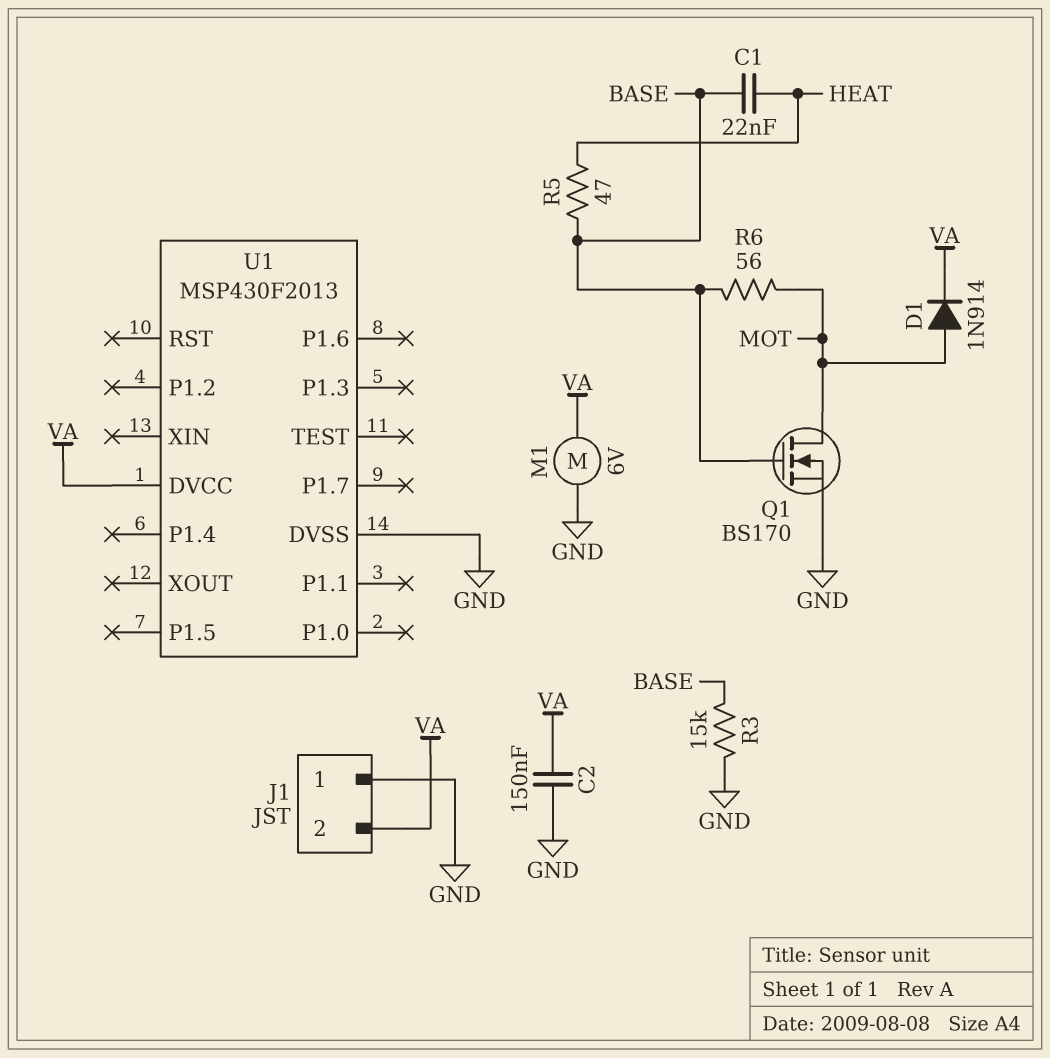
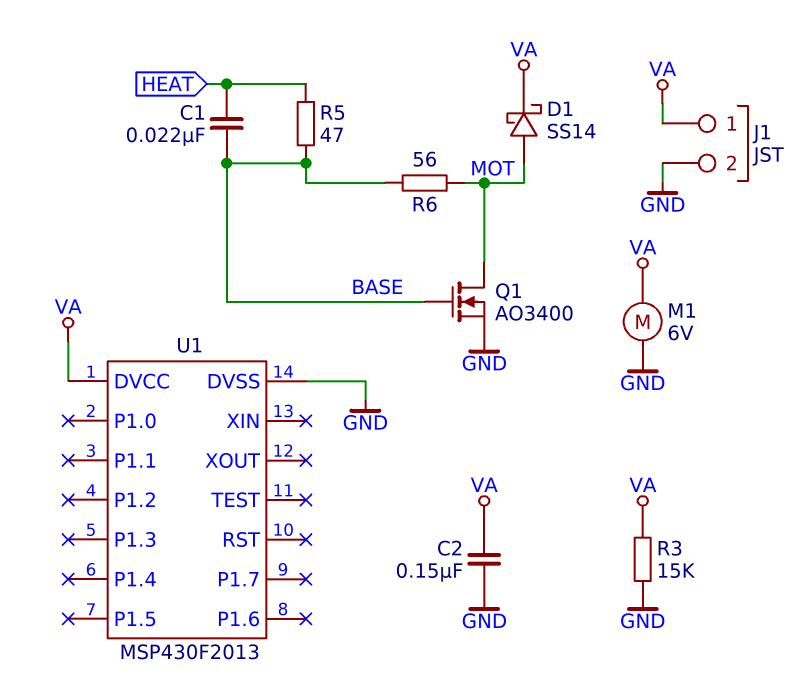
D1: diode 1N914 (A MOT, K VA) -> schottky SS14 (A MOT, K VA)
J1 pin 1: GND -> VA
J1 pin 2: VA -> GND
Q1: NMOS BS170 (G BASE, D MOT, S GND) -> NMOS AO3400 (G BASE, D MOT, S GND)
R3: 15k (BASE, GND) -> 15k (GND, VA)

